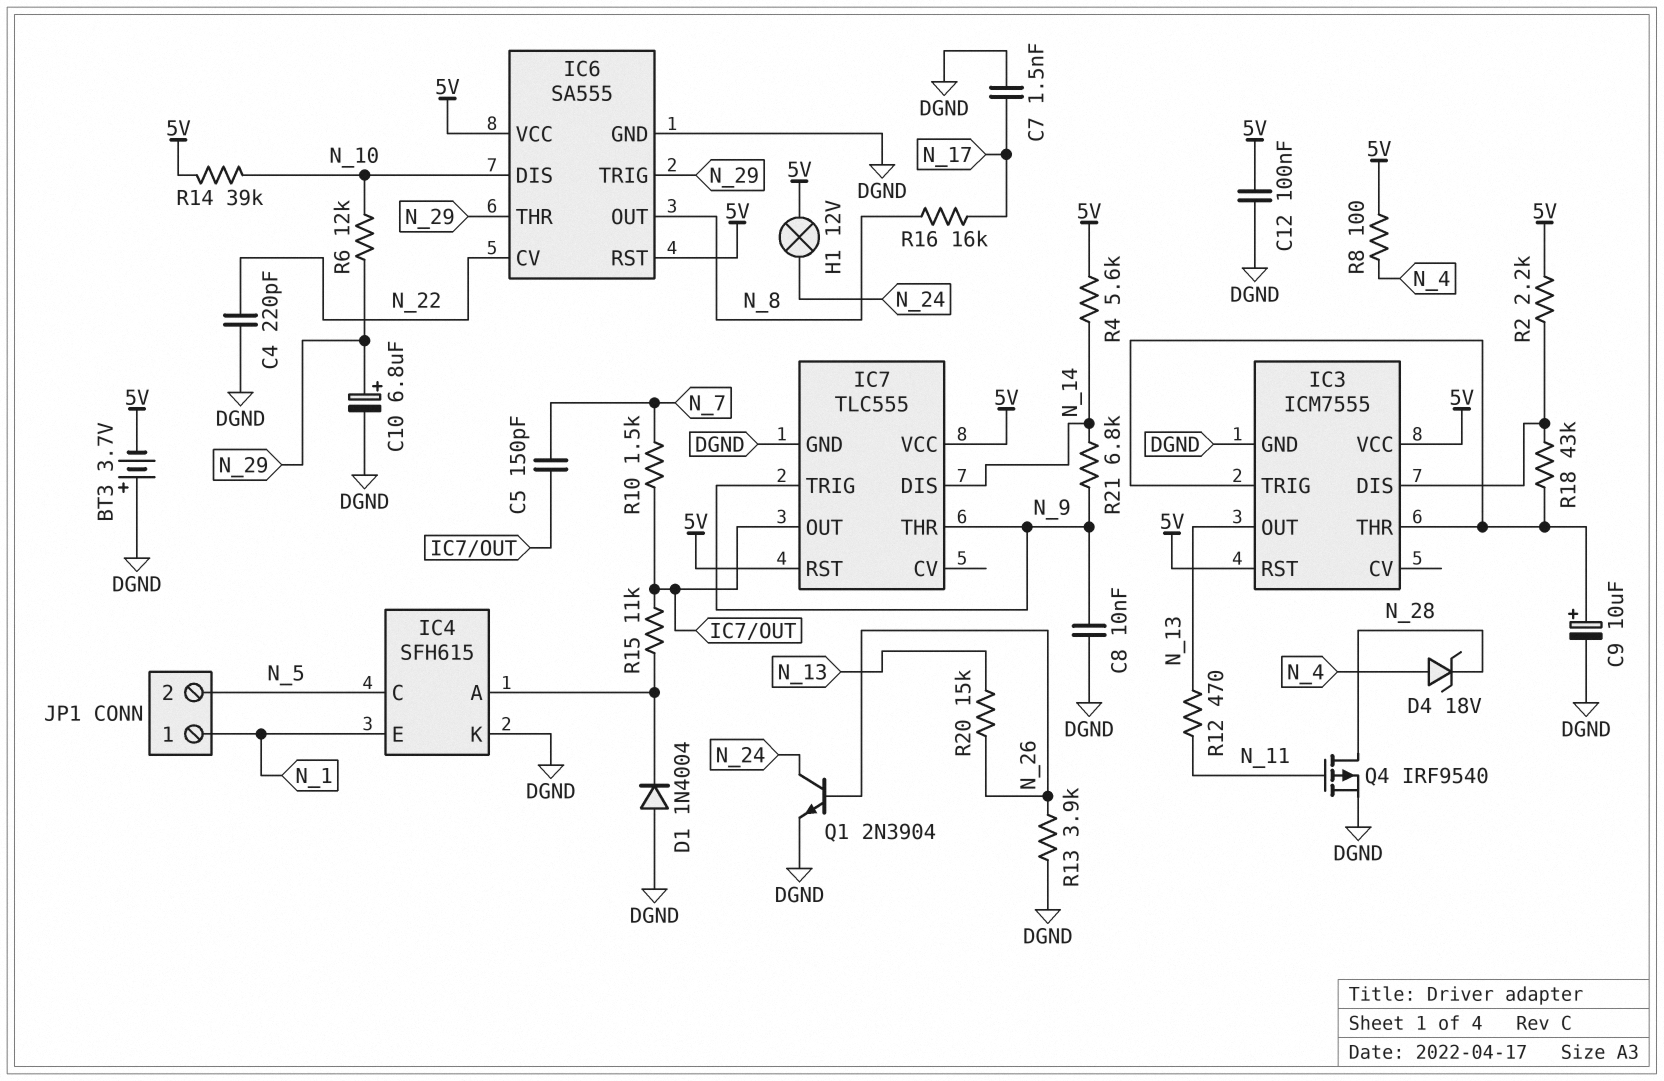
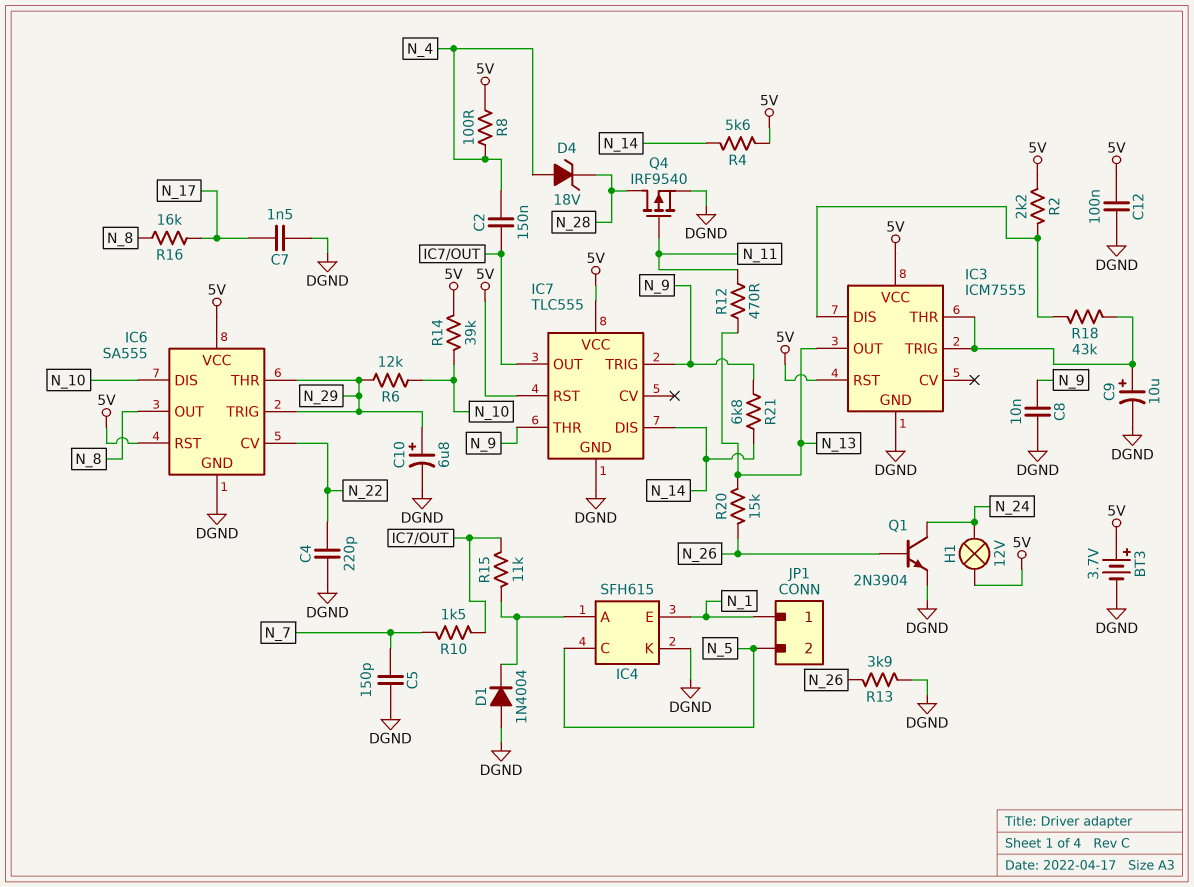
BT3: 3.7V (plus DGND, minus 5V) -> 3.7V (plus 5V, minus DGND)
C2: none -> 150nF (IC7/OUT, N_4)
C5: 150pF (IC7/OUT, N_7) -> 150pF (DGND, N_7)

